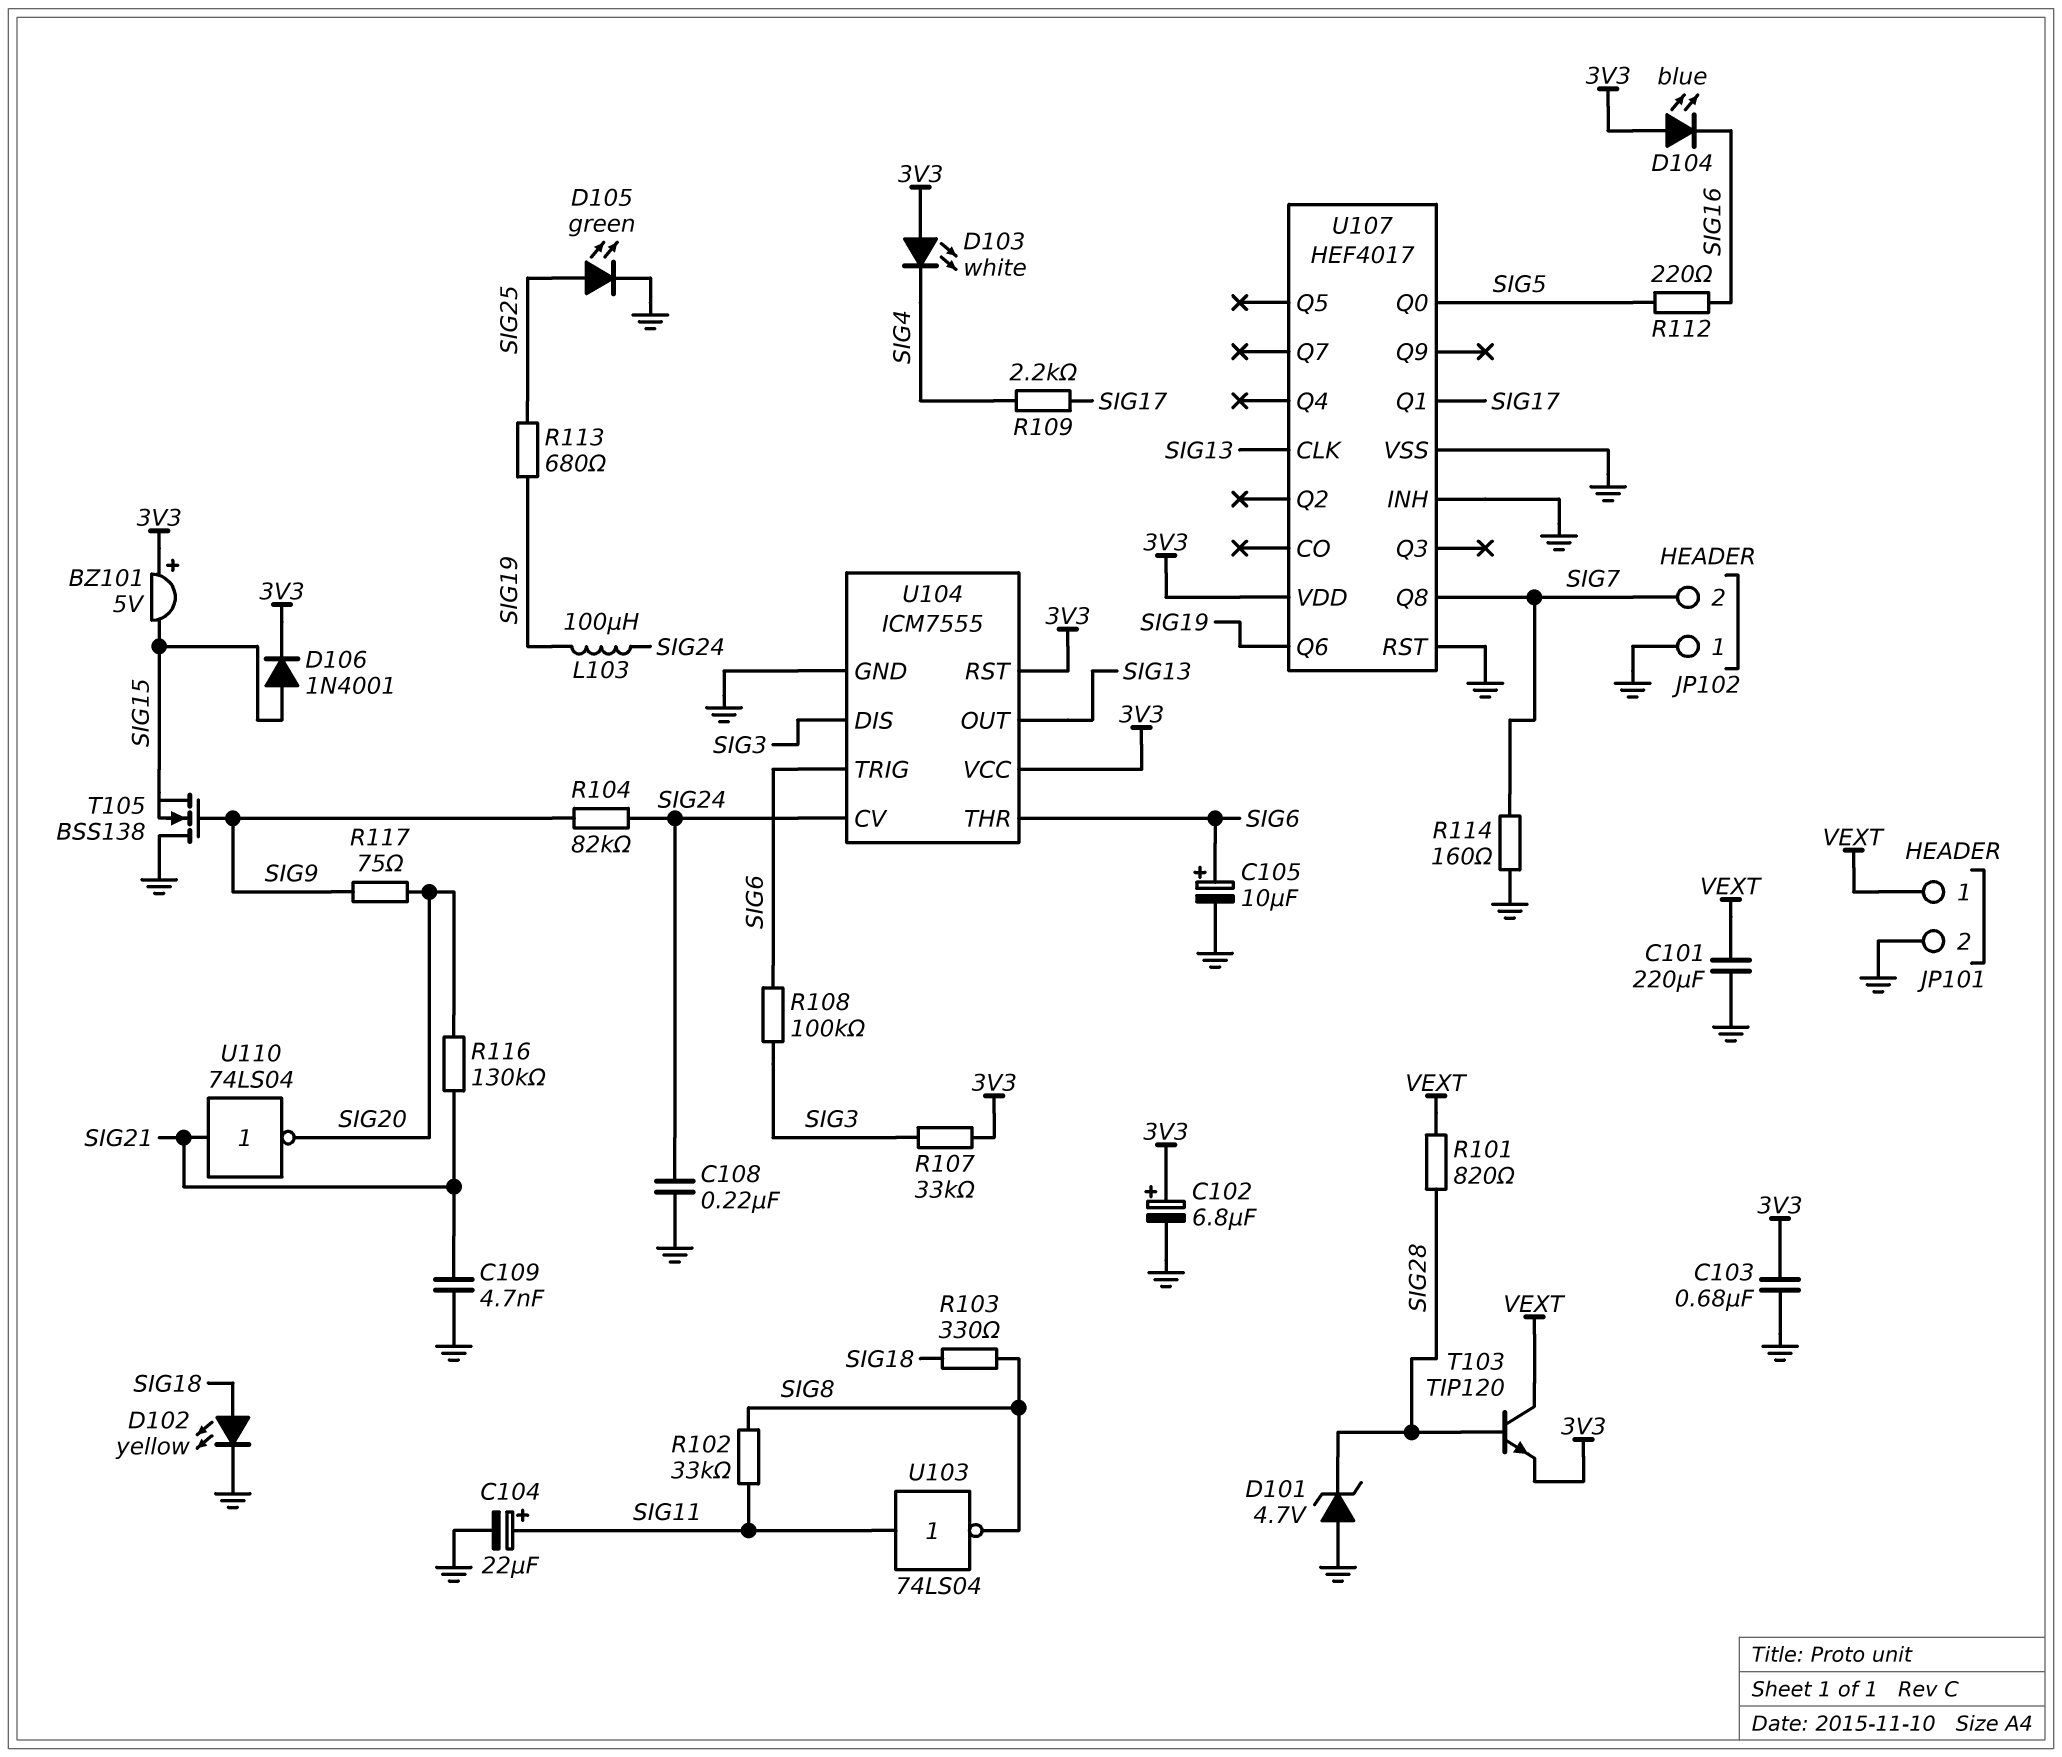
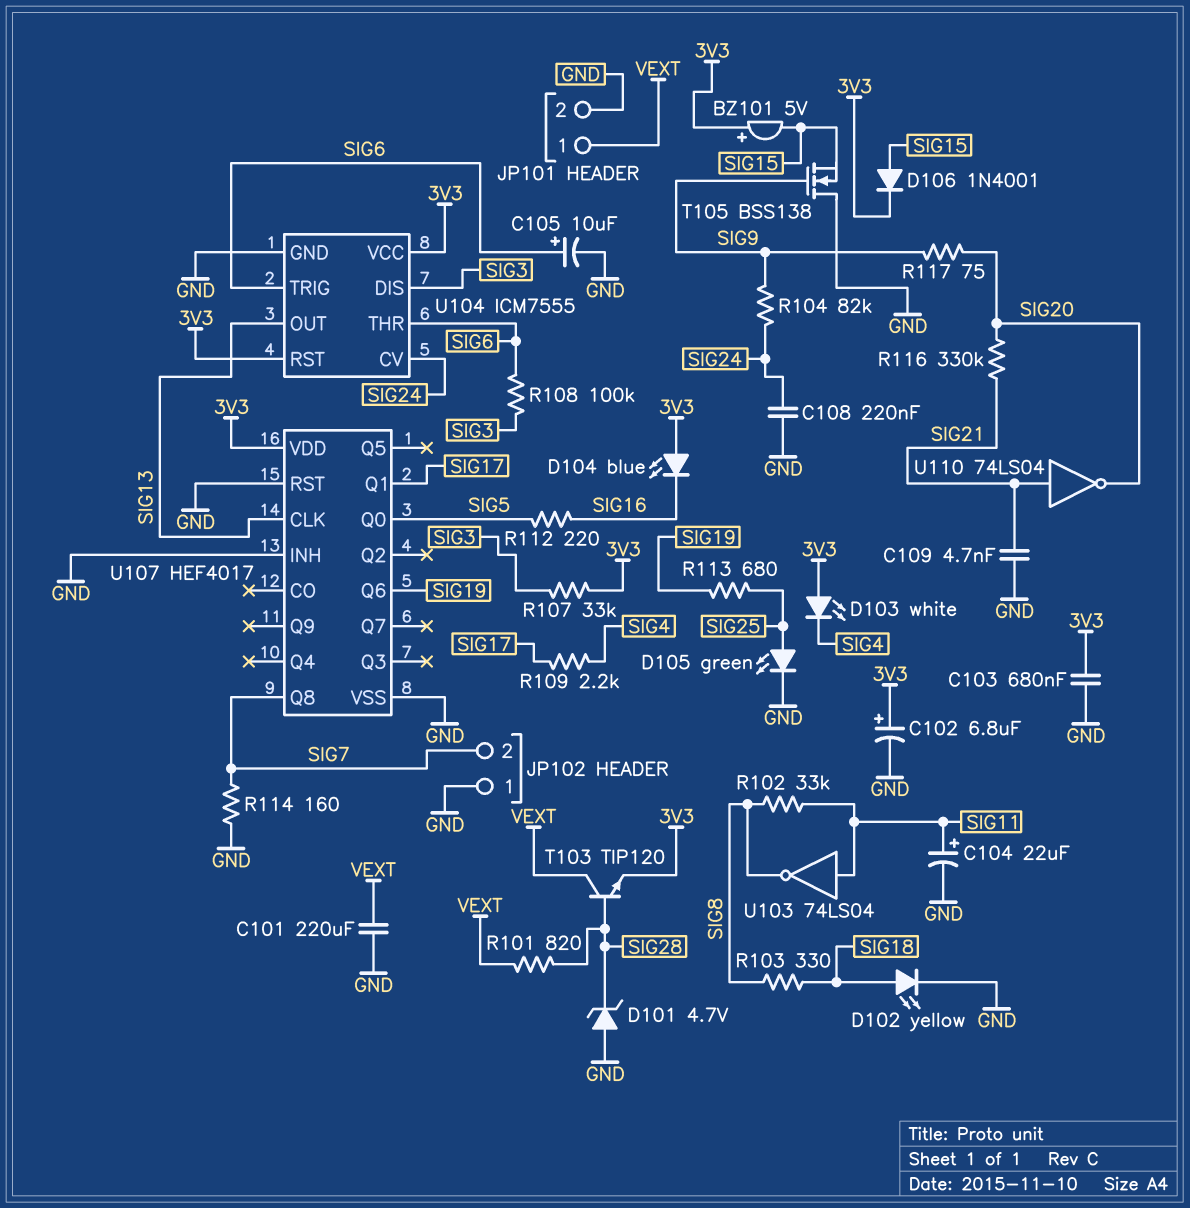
L103: 100uH (SIG19, SIG24) -> none
R116: 130k (SIG20, SIG21) -> 330k (SIG20, SIG21)

